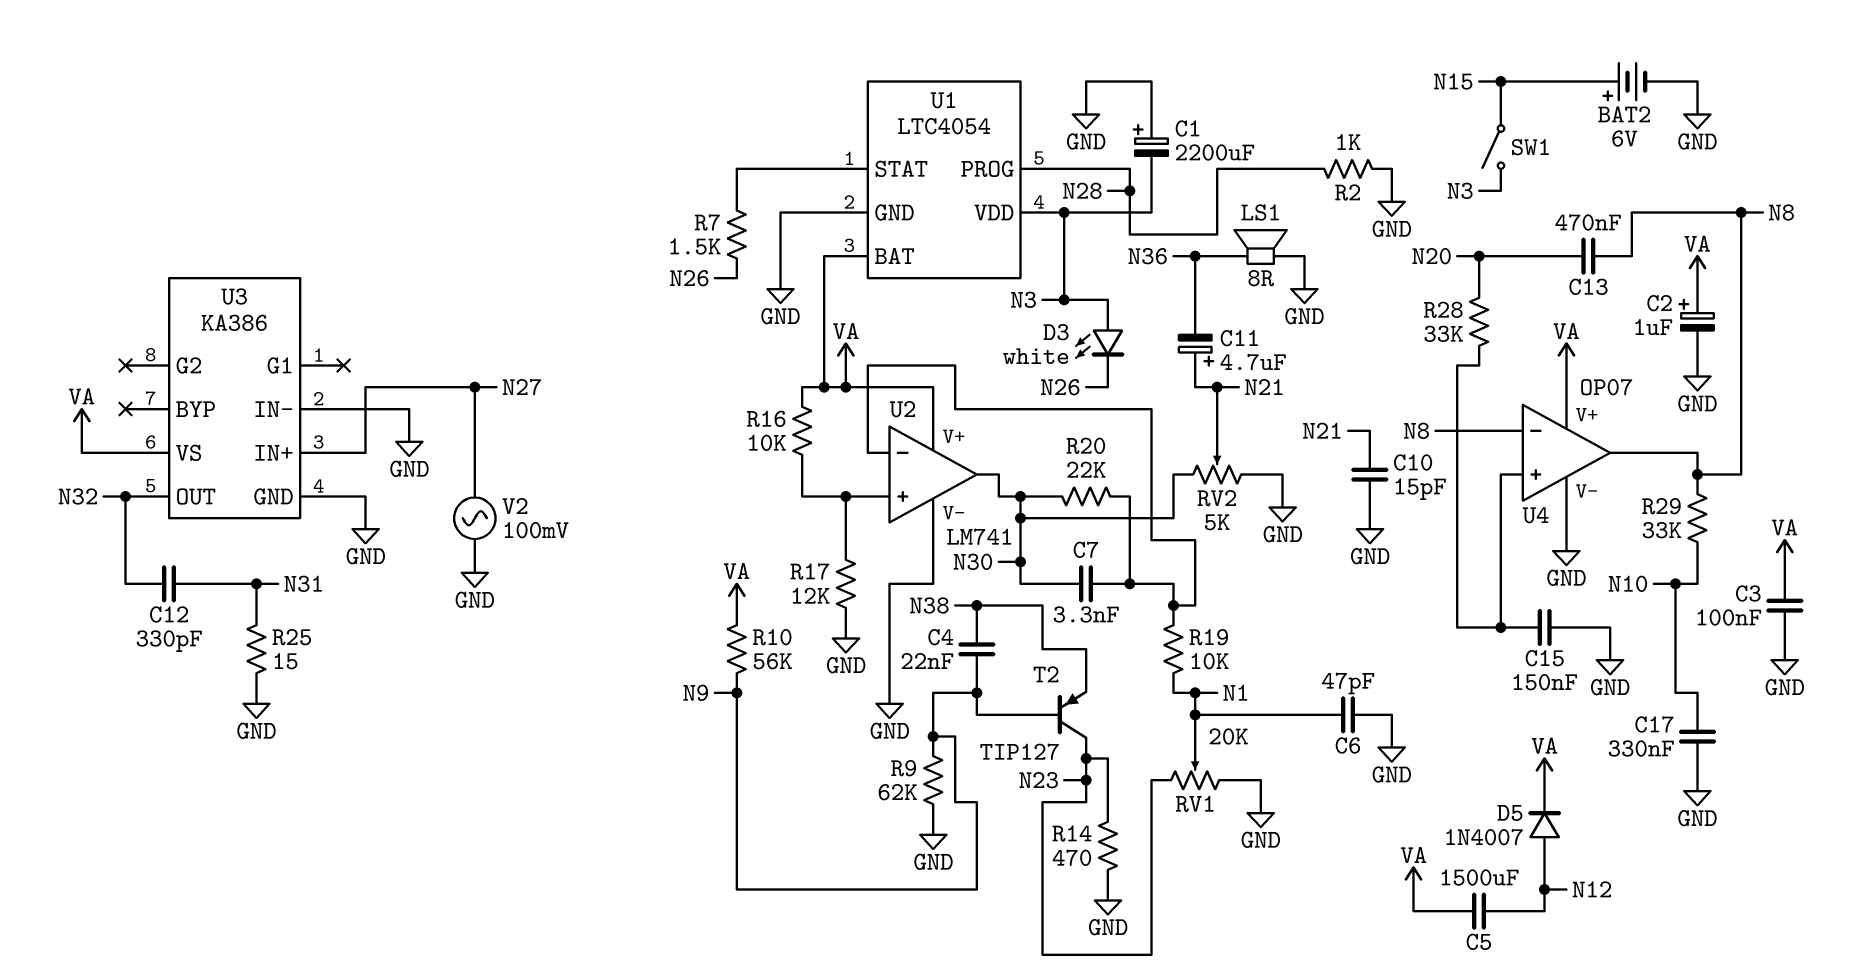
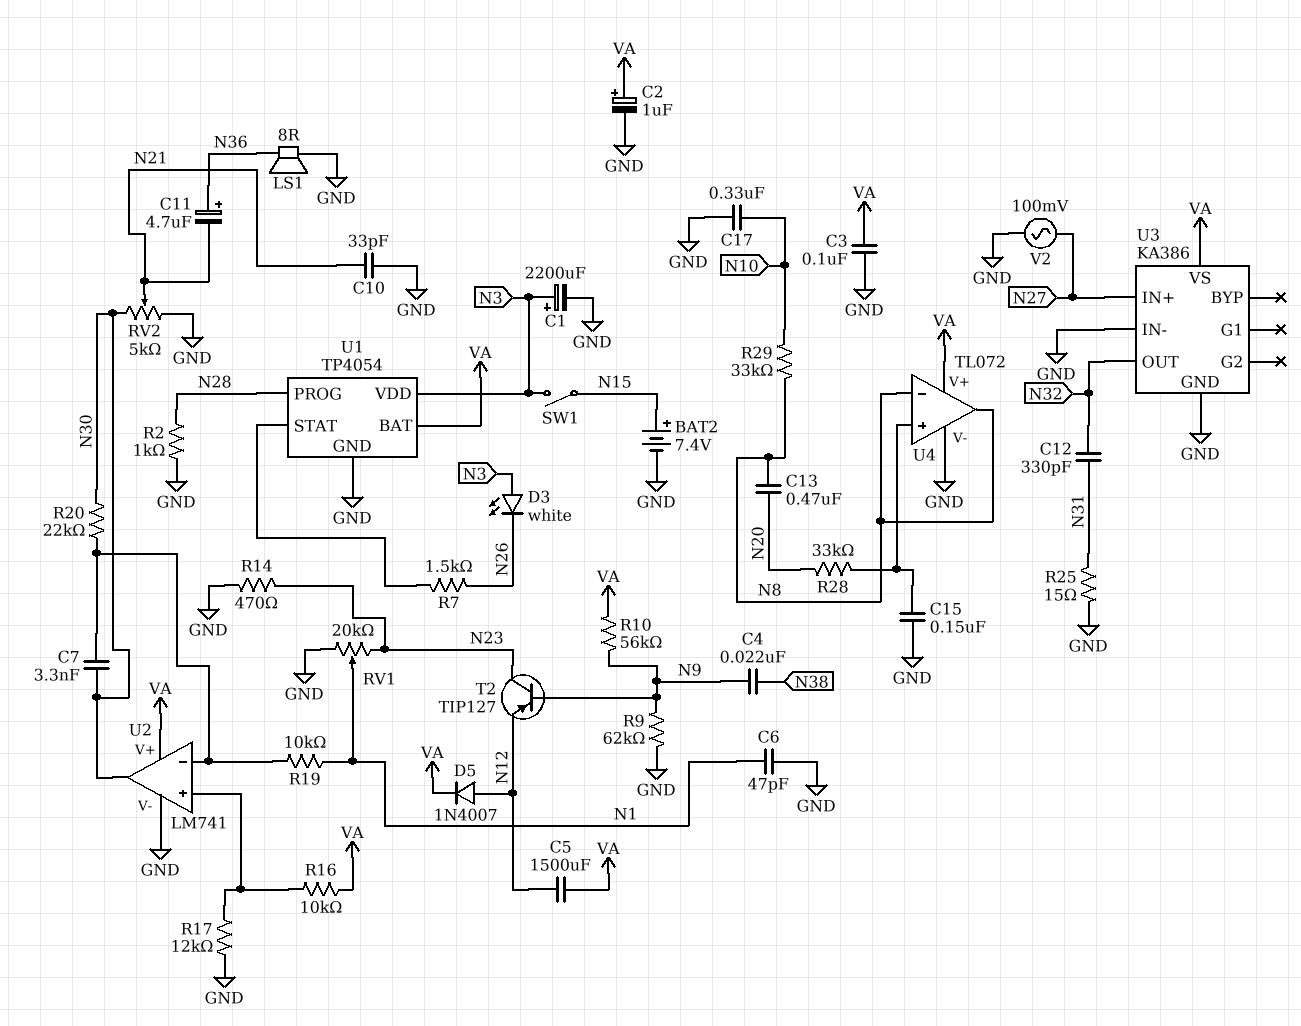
BAT2: 6V (plus N15, minus GND) -> 7.4V (plus N15, minus GND)
C1: 2200uF (plus GND, minus N3) -> 2200uF (plus N3, minus GND)
C10: 15pF (GND, N21) -> 33pF (GND, N21)
C11: 4.7uF (plus N21, minus N36) -> 4.7uF (plus N36, minus N21)
T2: PNP TIP127 (B N9, C N23, E N38) -> PNP TIP127 (B N9, C N23, E N12)
U1: LTC4054 -> TP4054
U4: OP07 -> TL072

